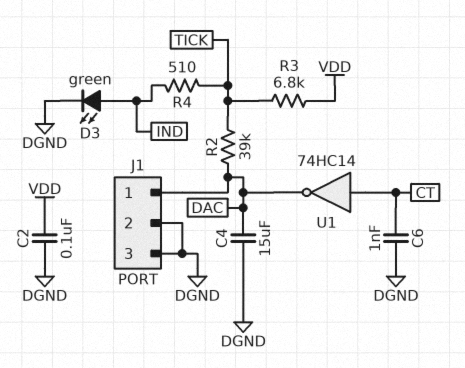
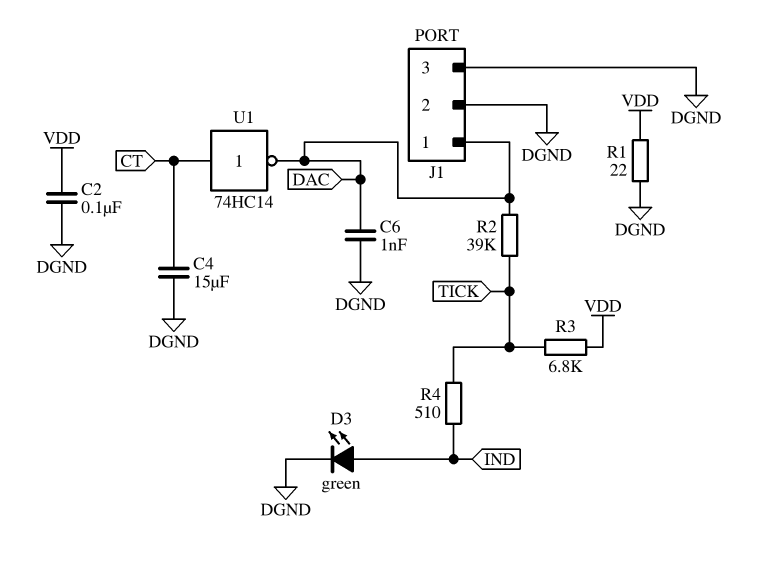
C4: 15uF (DAC, DGND) -> 15uF (CT, DGND)
C6: 1nF (CT, DGND) -> 1nF (DAC, DGND)
R1: none -> 22 (DGND, VDD)

